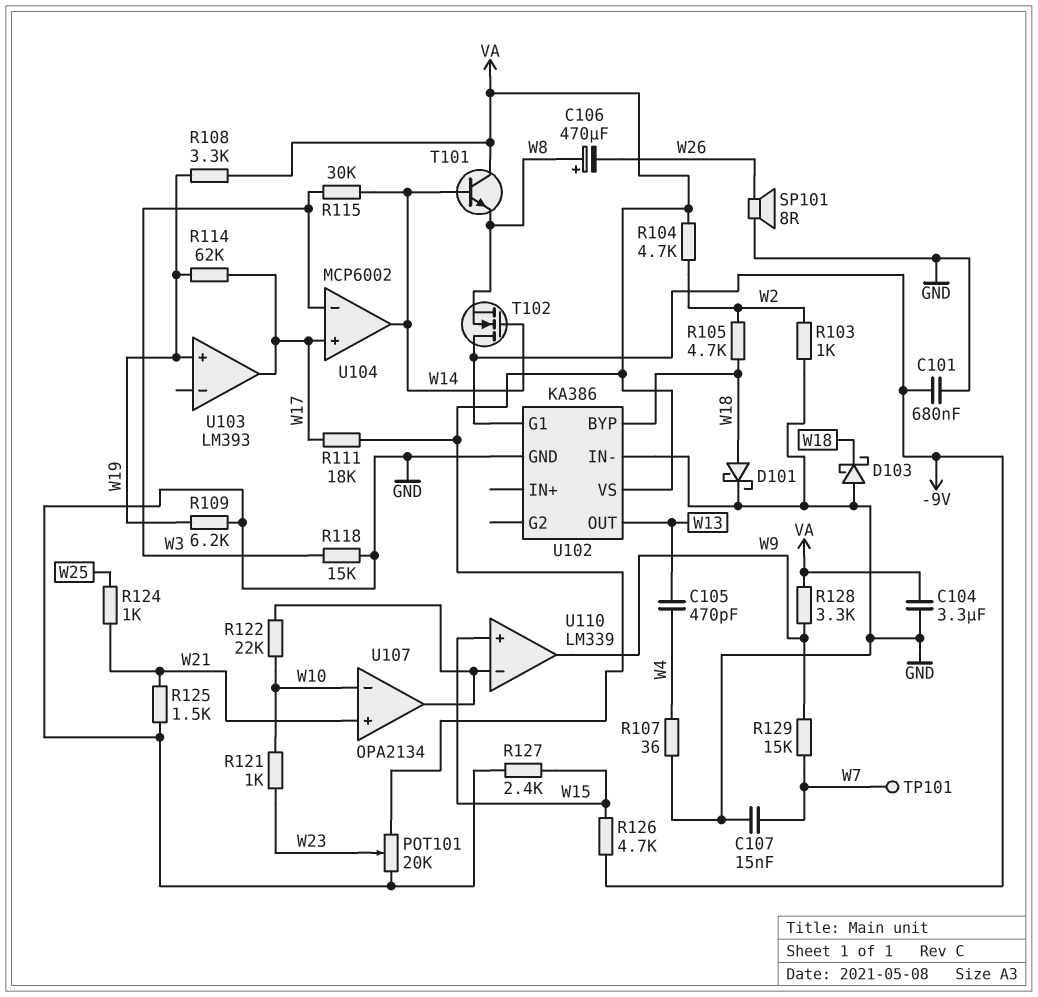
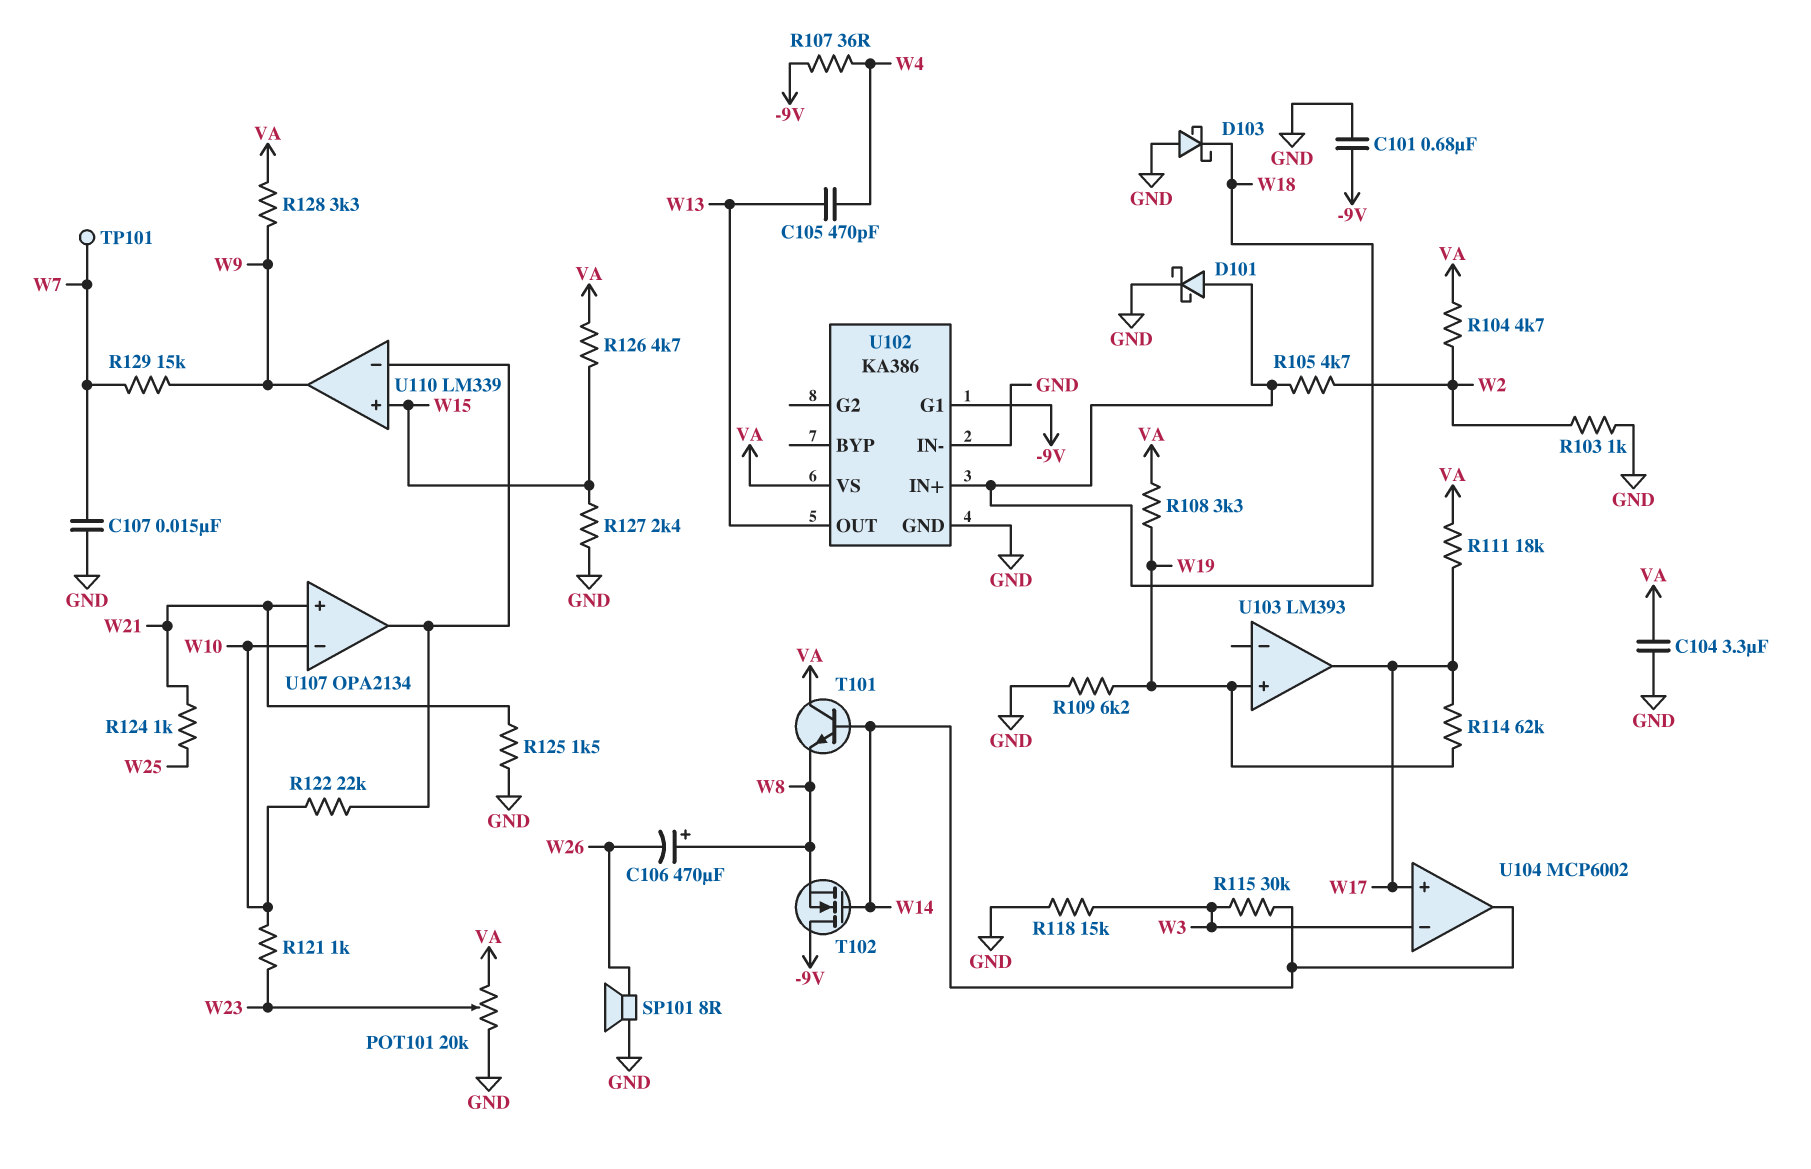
R107: 36 (GND, W4) -> 36 (-9V, W4)
R126: 4.7k (-9V, W15) -> 4.7k (VA, W15)
U102 pin BYP: W18 -> none
U102 pin IN+: none -> W18

